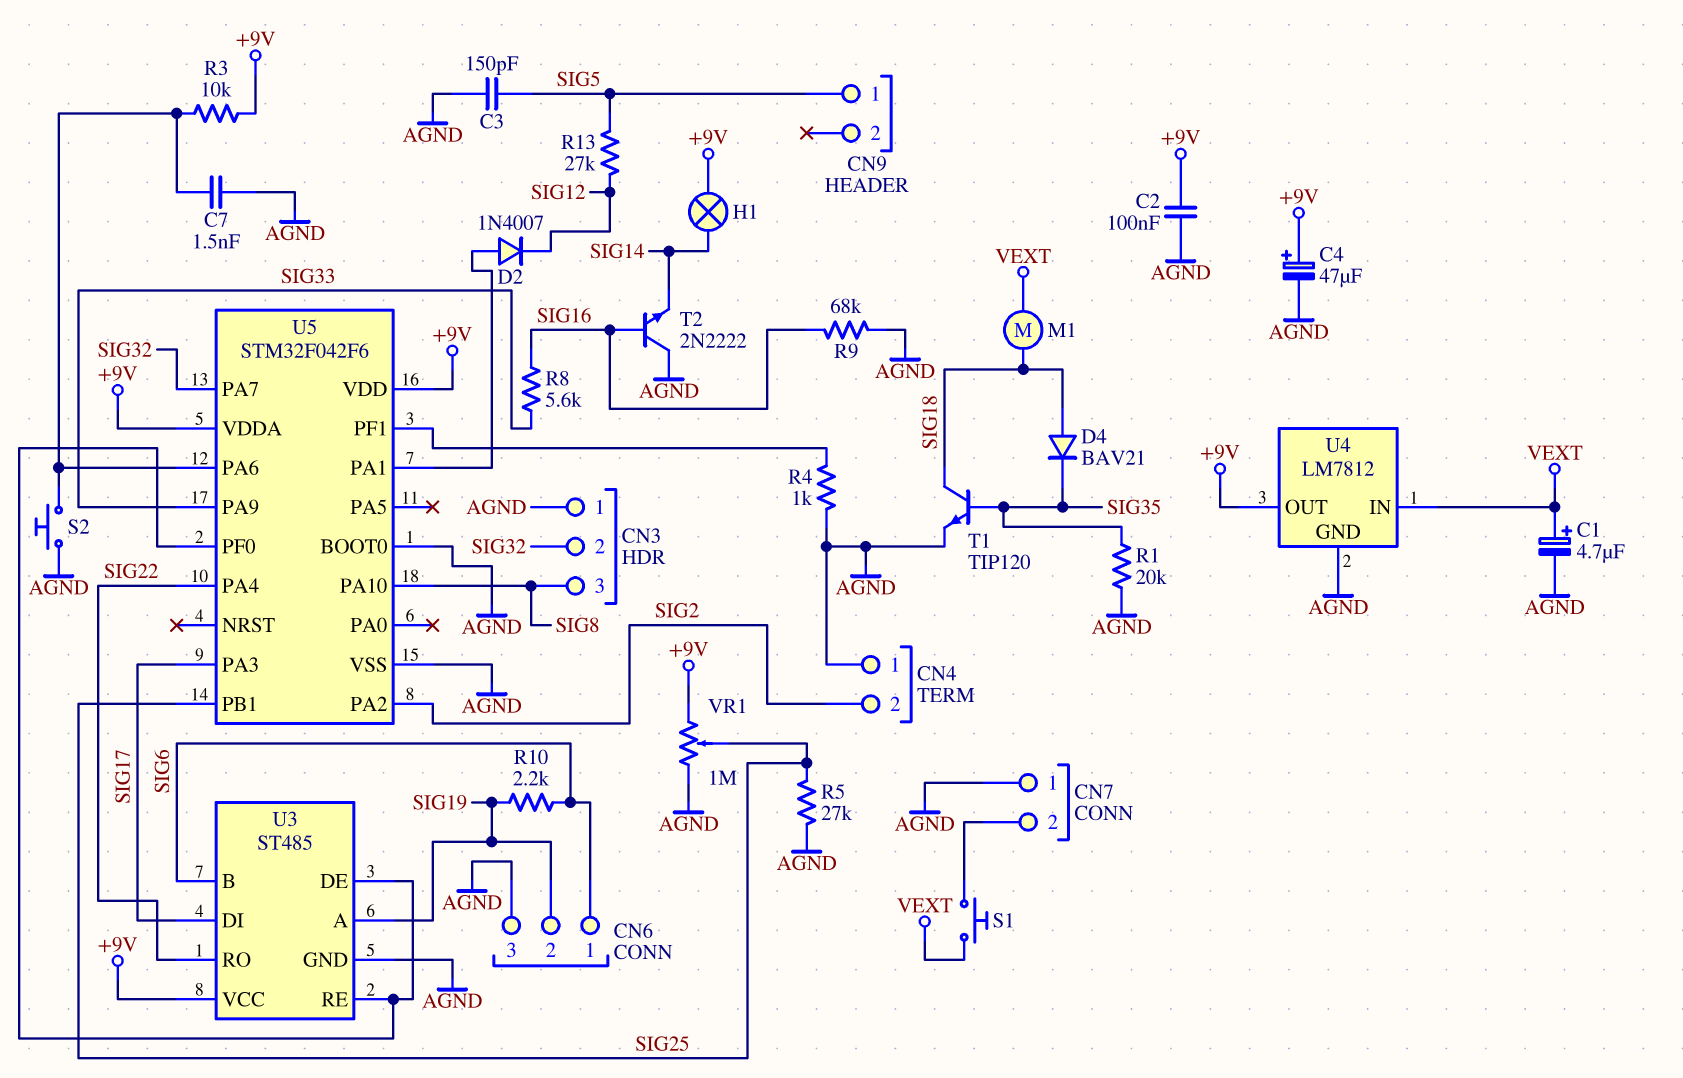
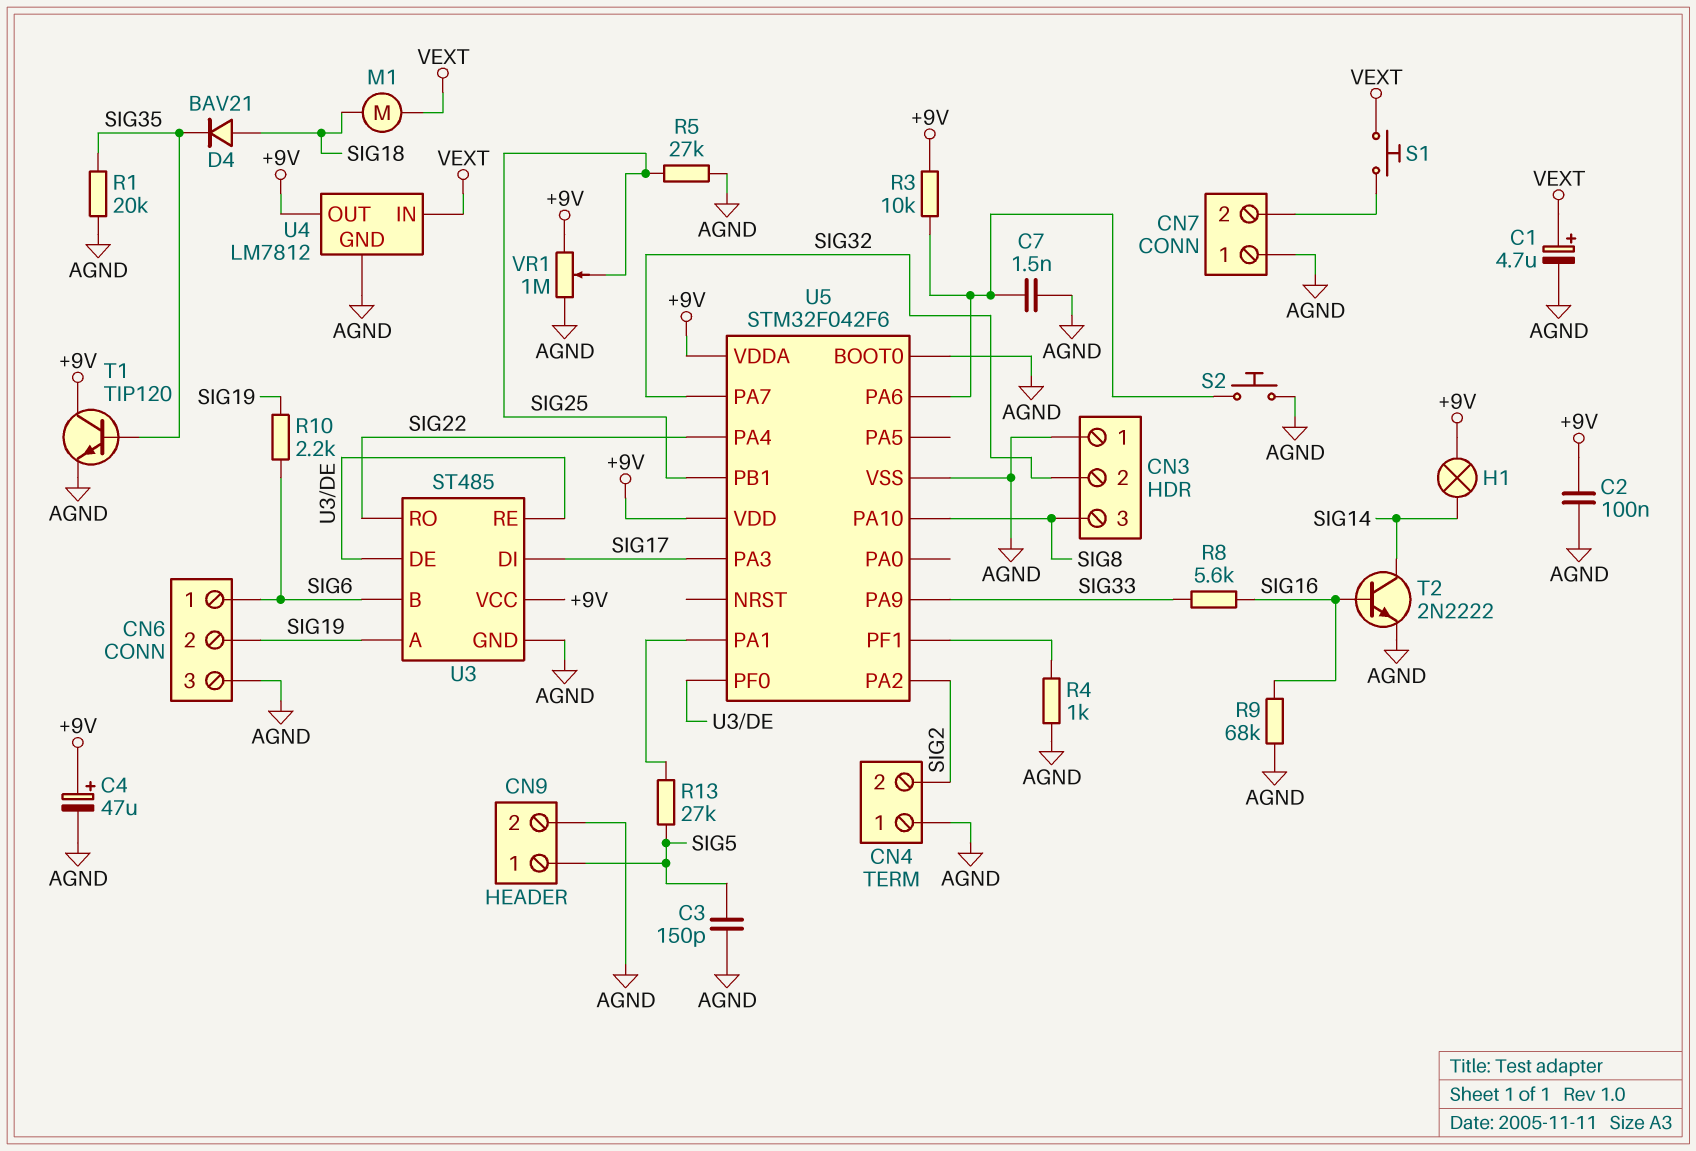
CN9 pin 2: none -> AGND
D2: diode 1N4007 (A U5/PA1, K SIG12) -> none
R13: 27k (SIG5, SIG12) -> 27k (SIG5, U5/PA1)
T1: NPN TIP120 (B SIG35, C SIG18, E AGND) -> NPN TIP120 (B SIG35, C +9V, E AGND)
T2: NPN 2N2222 (B SIG16, C AGND, E SIG14) -> NPN 2N2222 (B SIG16, C SIG14, E AGND)

